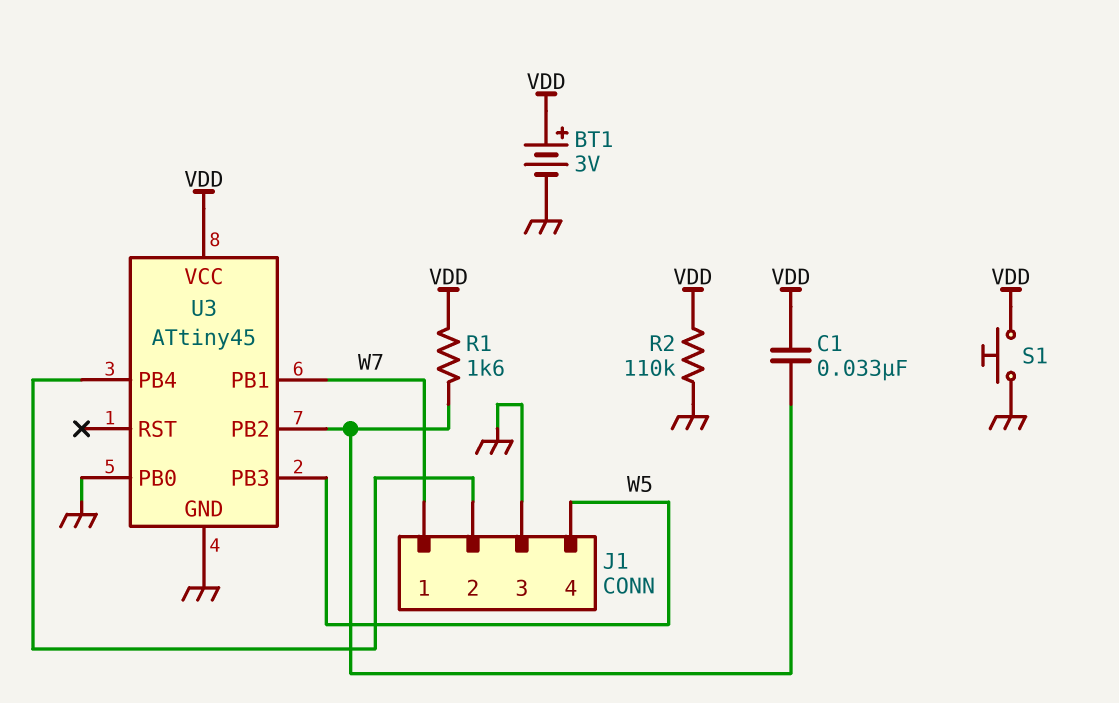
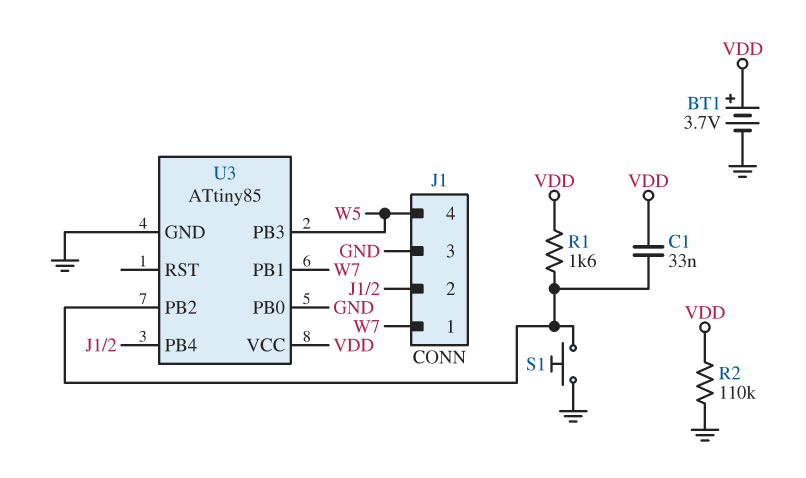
BT1: 3V (plus VDD, minus GND) -> 3.7V (plus VDD, minus GND)
S1: button (GND, VDD) -> button (GND, U3/PB2)
U3: ATtiny45 -> ATtiny85

